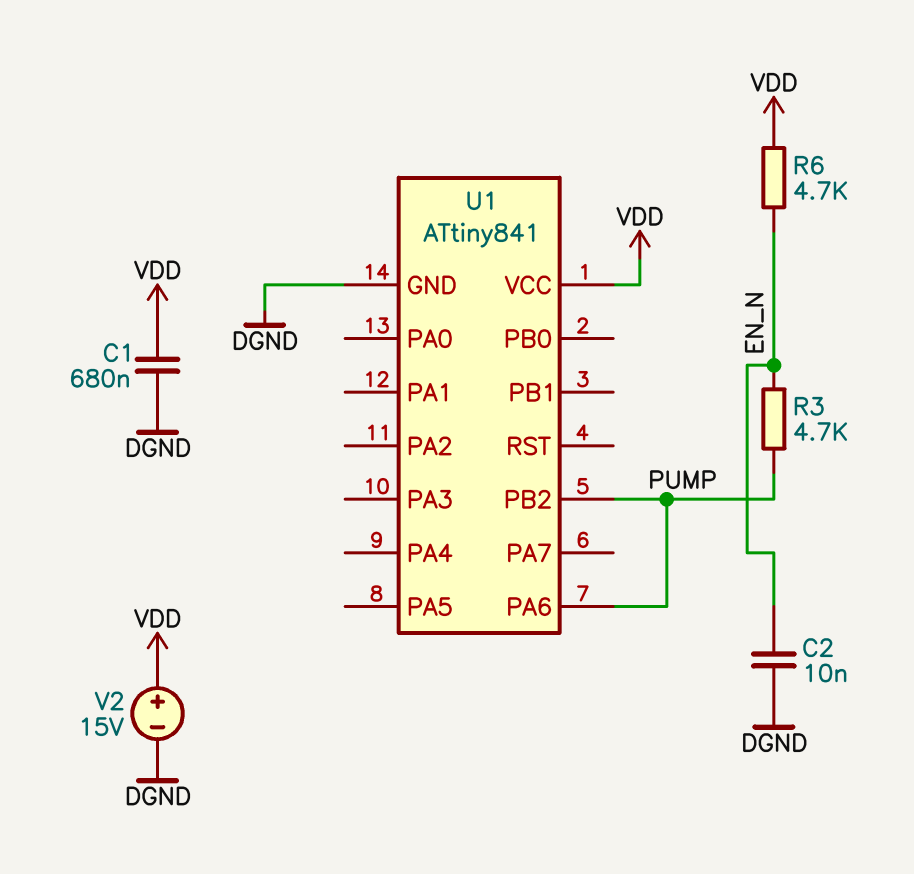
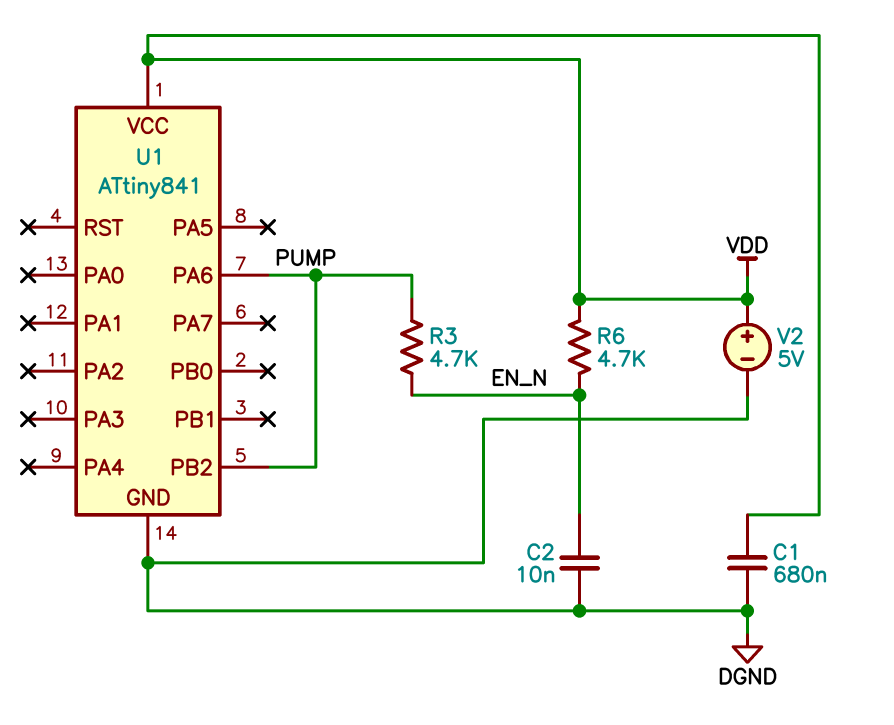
V2: 15V (plus VDD, minus DGND) -> 5V (plus VDD, minus DGND)

